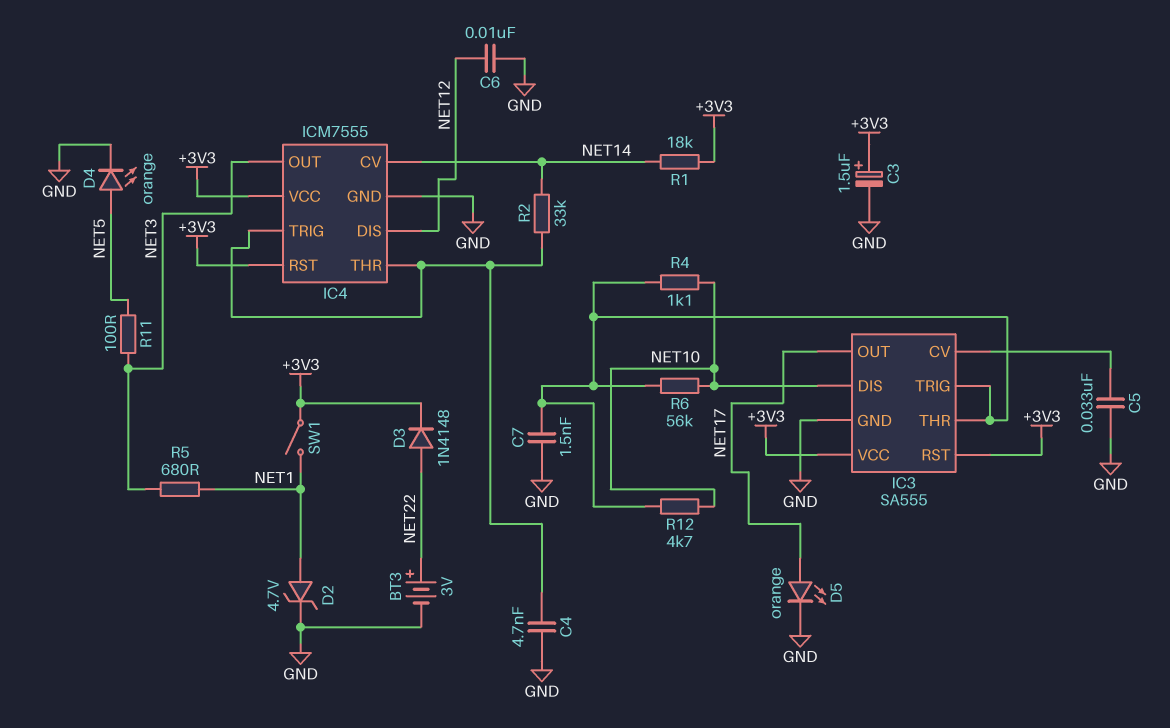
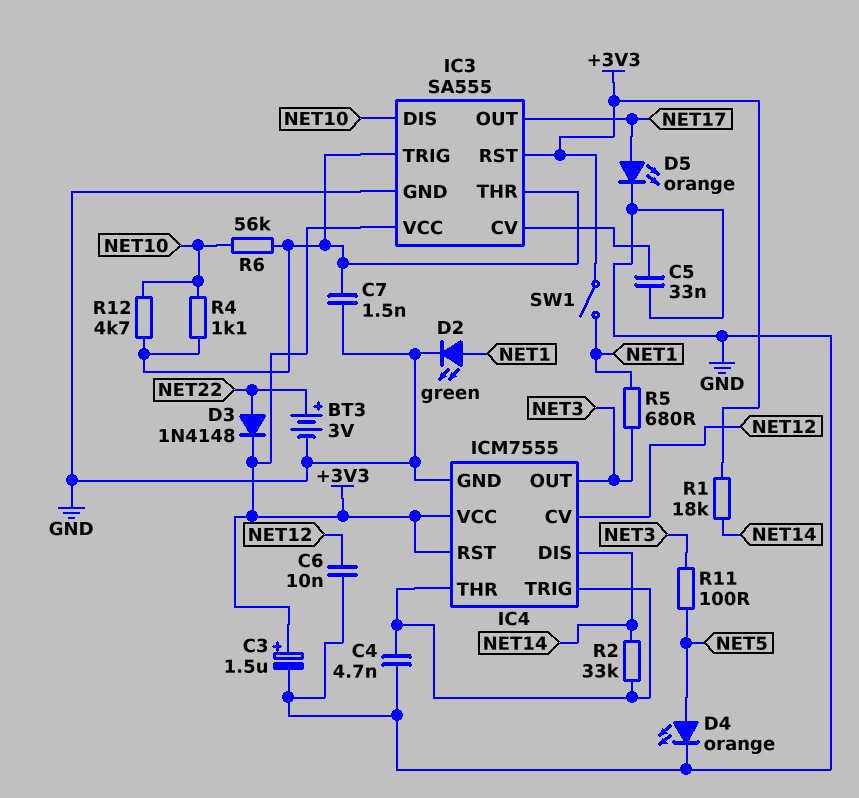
D2: zener 4.7V (A NET1, K GND) -> LED green (A NET1, K GND)
IC4 pin CV: NET14 -> NET12
IC4 pin DIS: NET12 -> NET14

